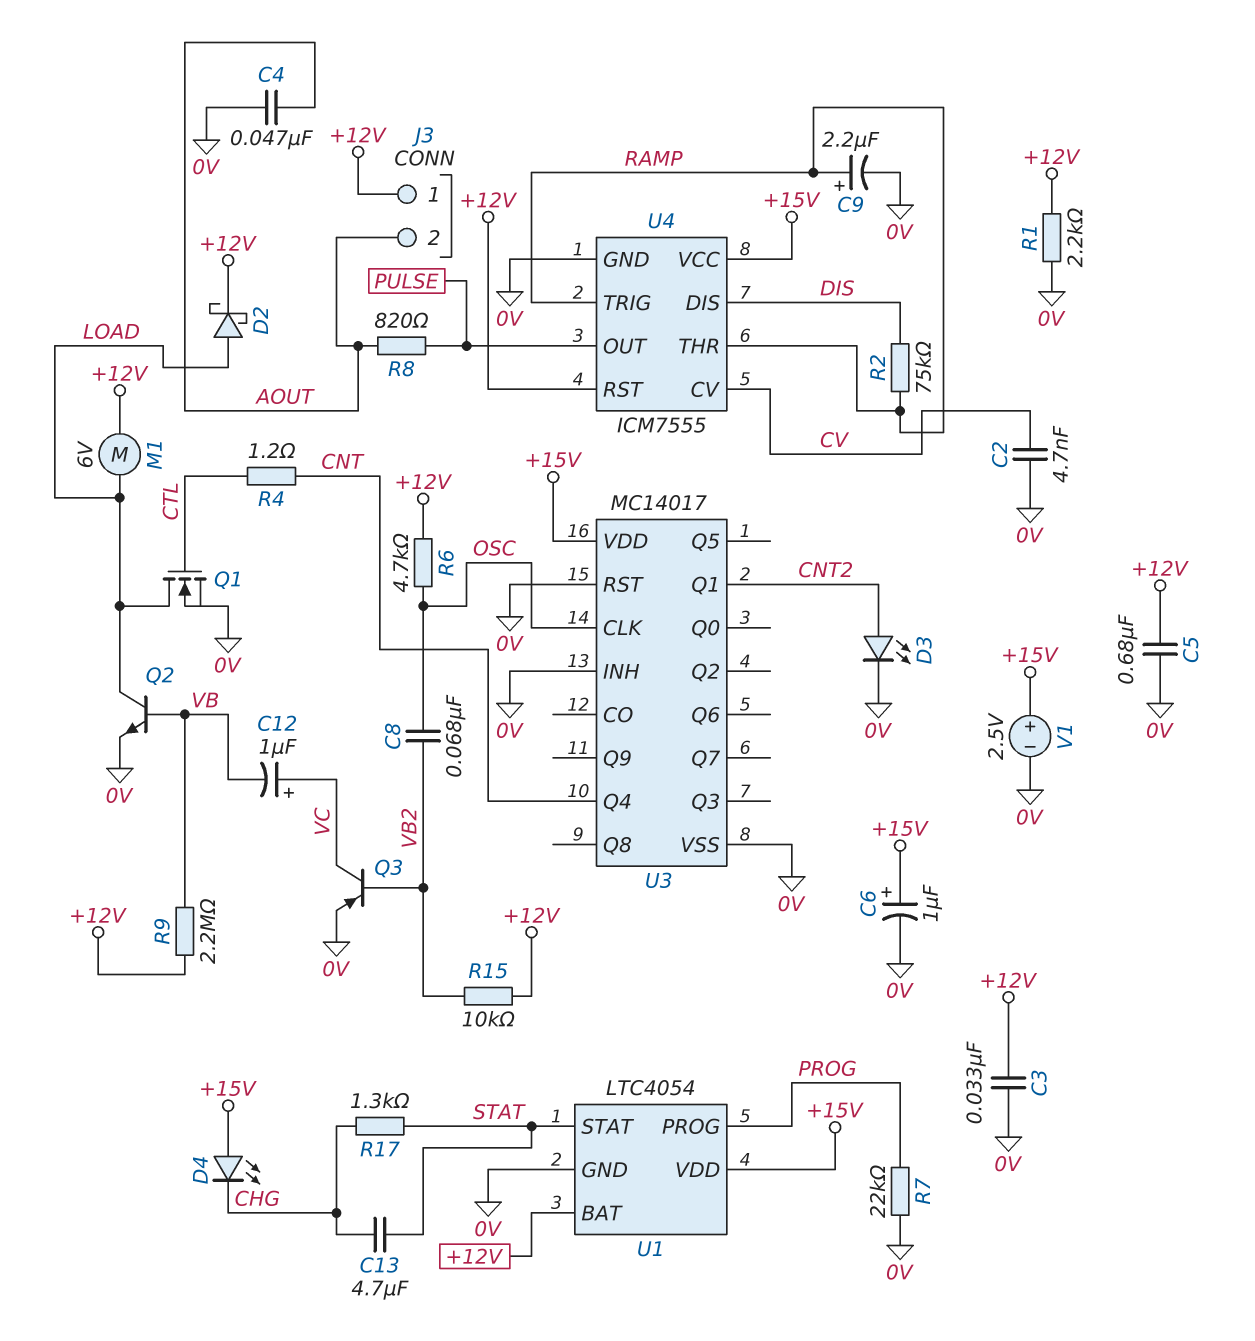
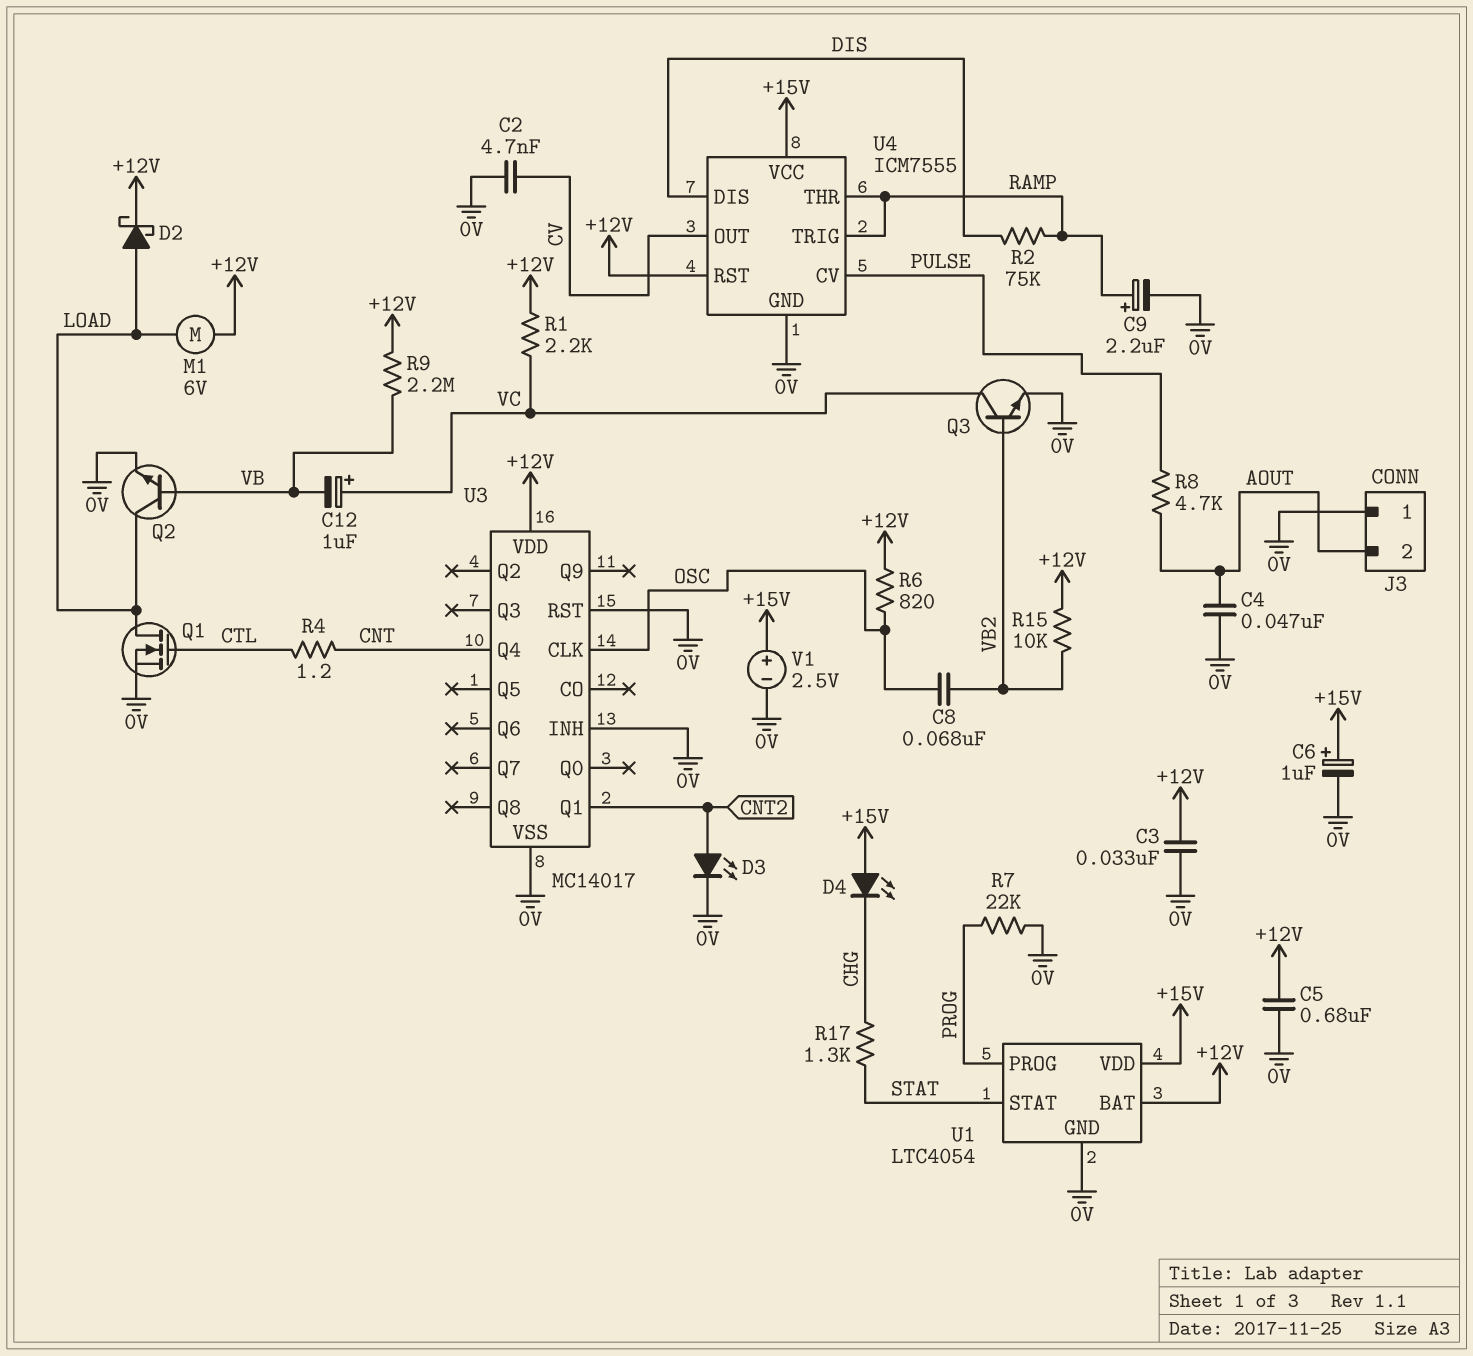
C13: 4.7uF (CHG, STAT) -> none
J3 pin 1: +12V -> 0V
Q3: PNP (B VB2, C VC, E 0V) -> NPN (B VB2, C VC, E 0V)
R1: 2.2k (+12V, 0V) -> 2.2k (+12V, VC)
R6: 4.7k (+12V, OSC) -> 820 (+12V, OSC)
R8: 820 (AOUT, PULSE) -> 4.7k (AOUT, PULSE)
U3 pin VDD: +15V -> +12V
U4 pin CV: CV -> PULSE
U4 pin OUT: PULSE -> CV

